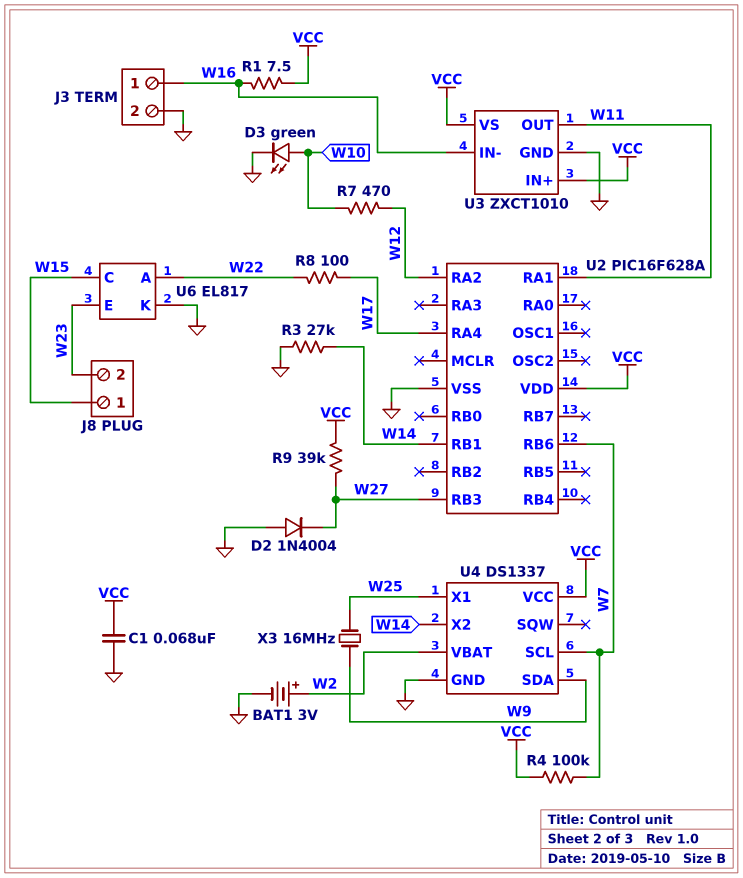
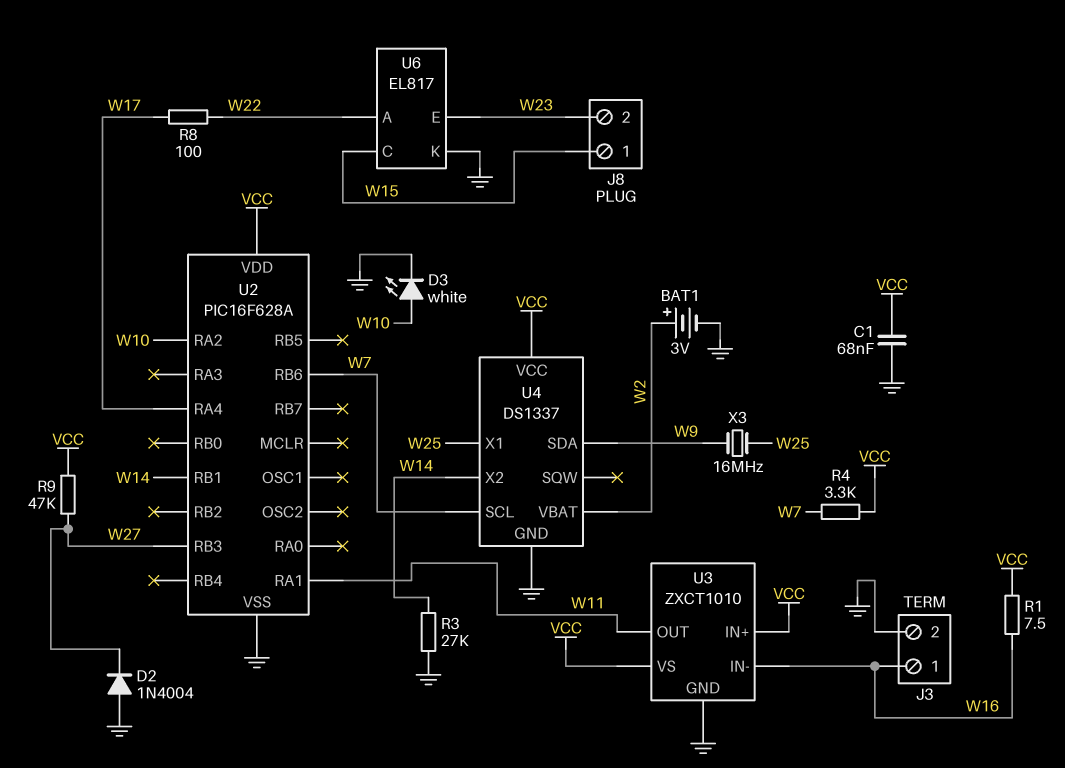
D3: LED green (A W10, K GND) -> LED white (A W10, K GND)
R4: 100k (VCC, W7) -> 3.3k (VCC, W7)
R7: 470 (W10, W12) -> none
R9: 39k (VCC, W27) -> 47k (VCC, W27)
U2 pin RA2: W12 -> W10

